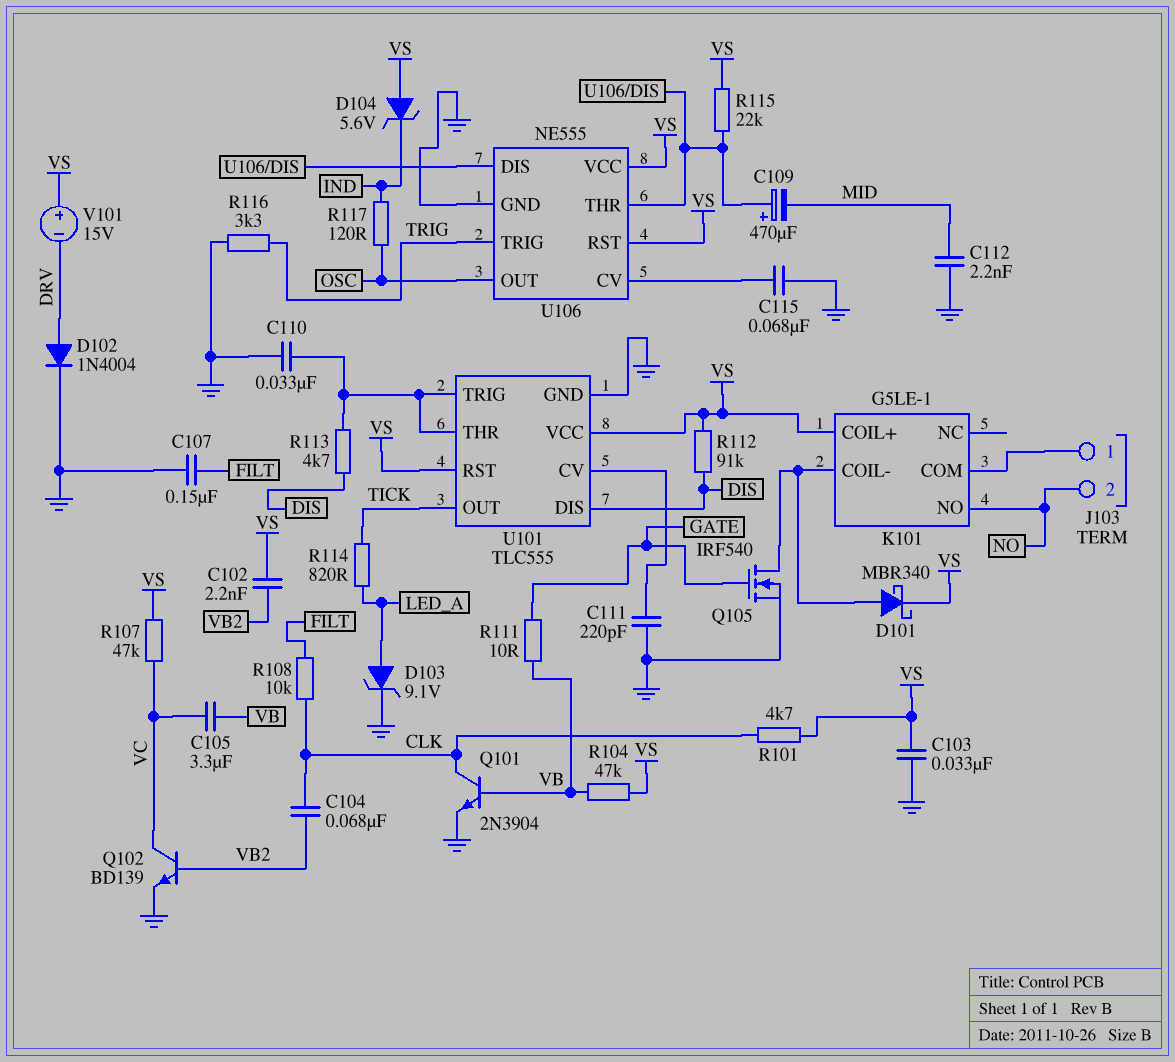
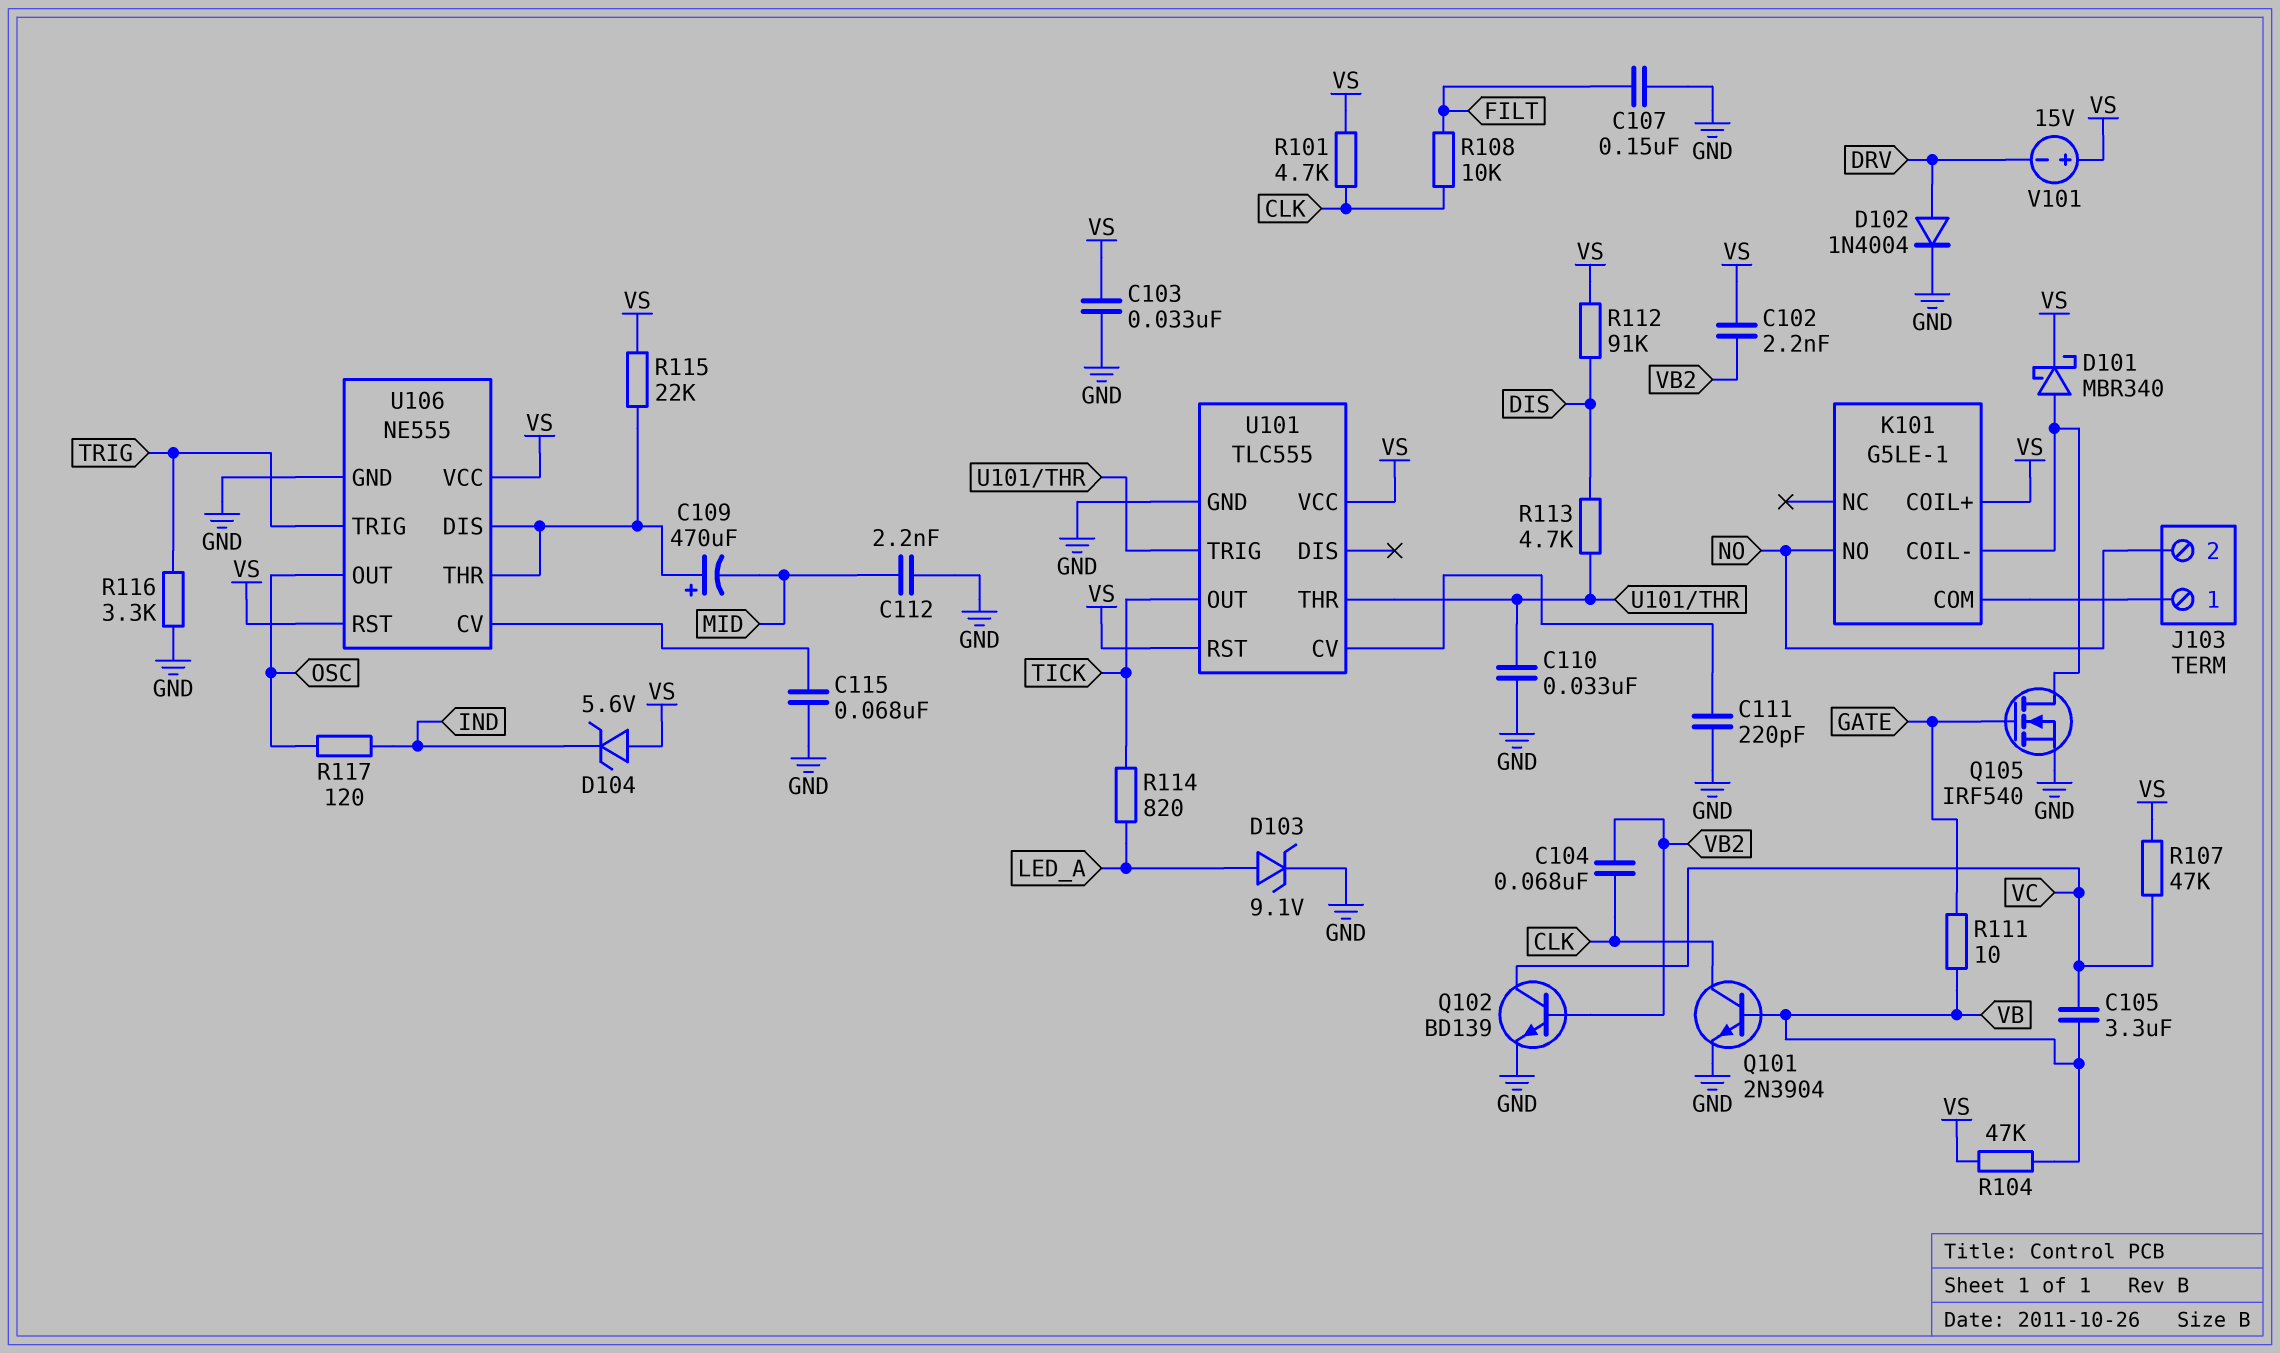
U101 pin DIS: DIS -> none

